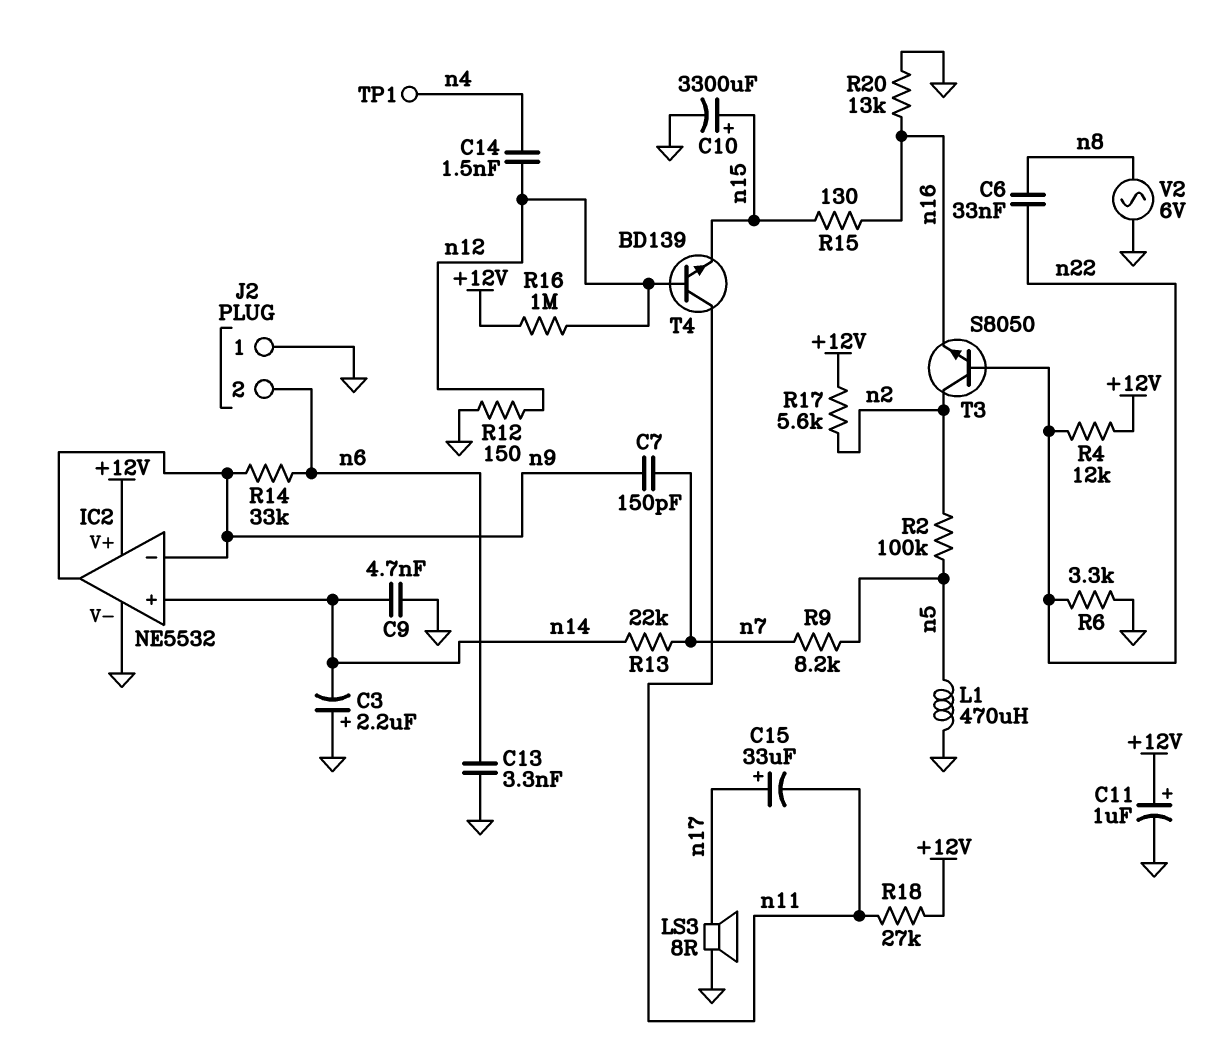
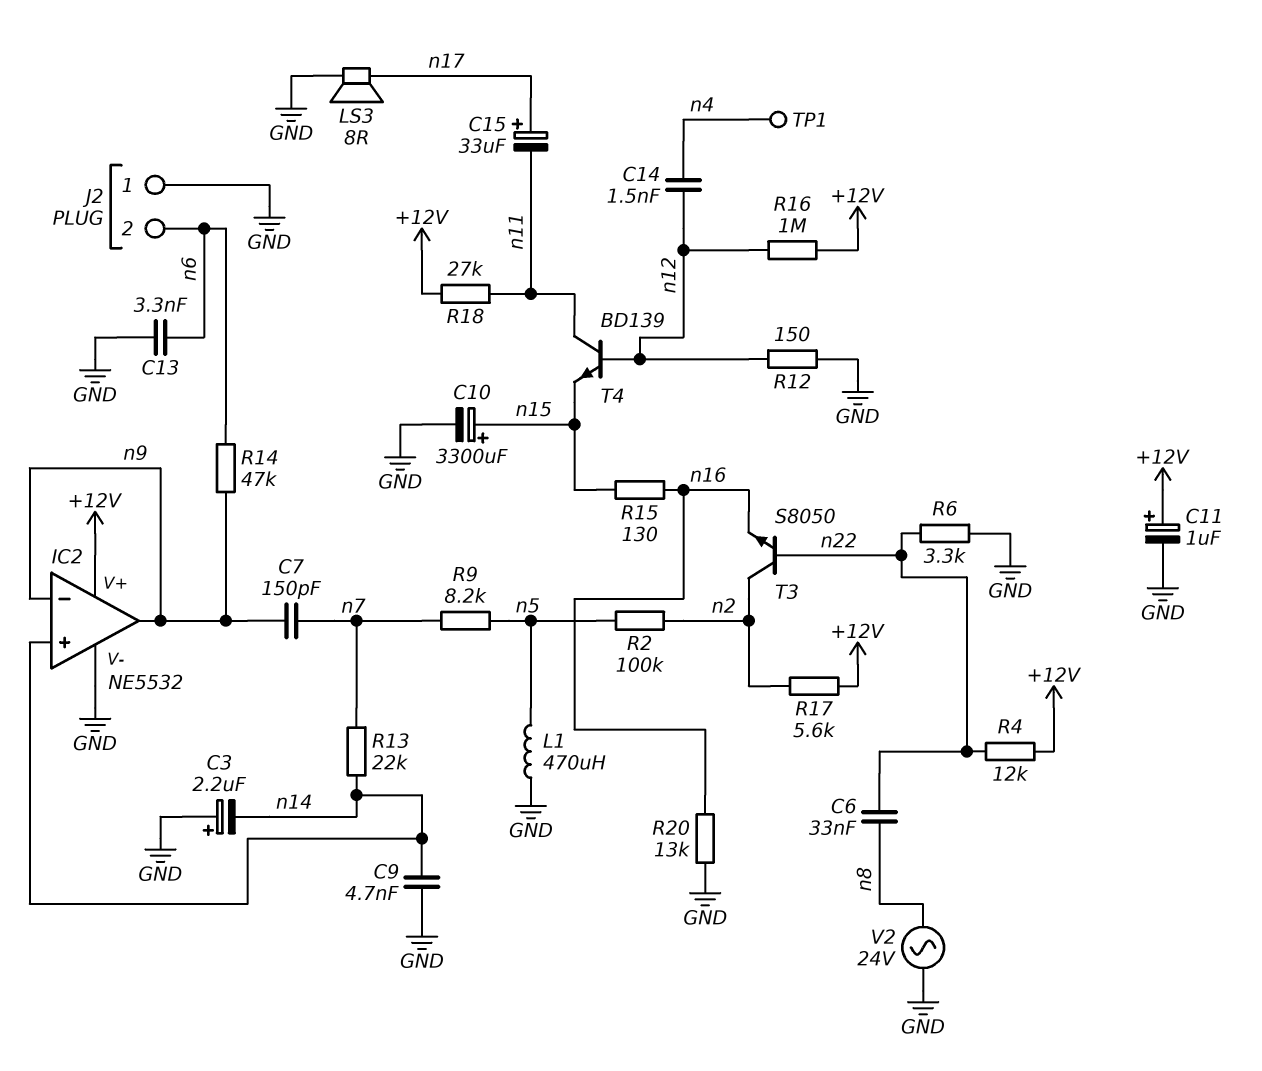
R14: 33k (n6, n9) -> 47k (n6, n9)
V2: AC 6V (GND, n8) -> AC 24V (GND, n8)

